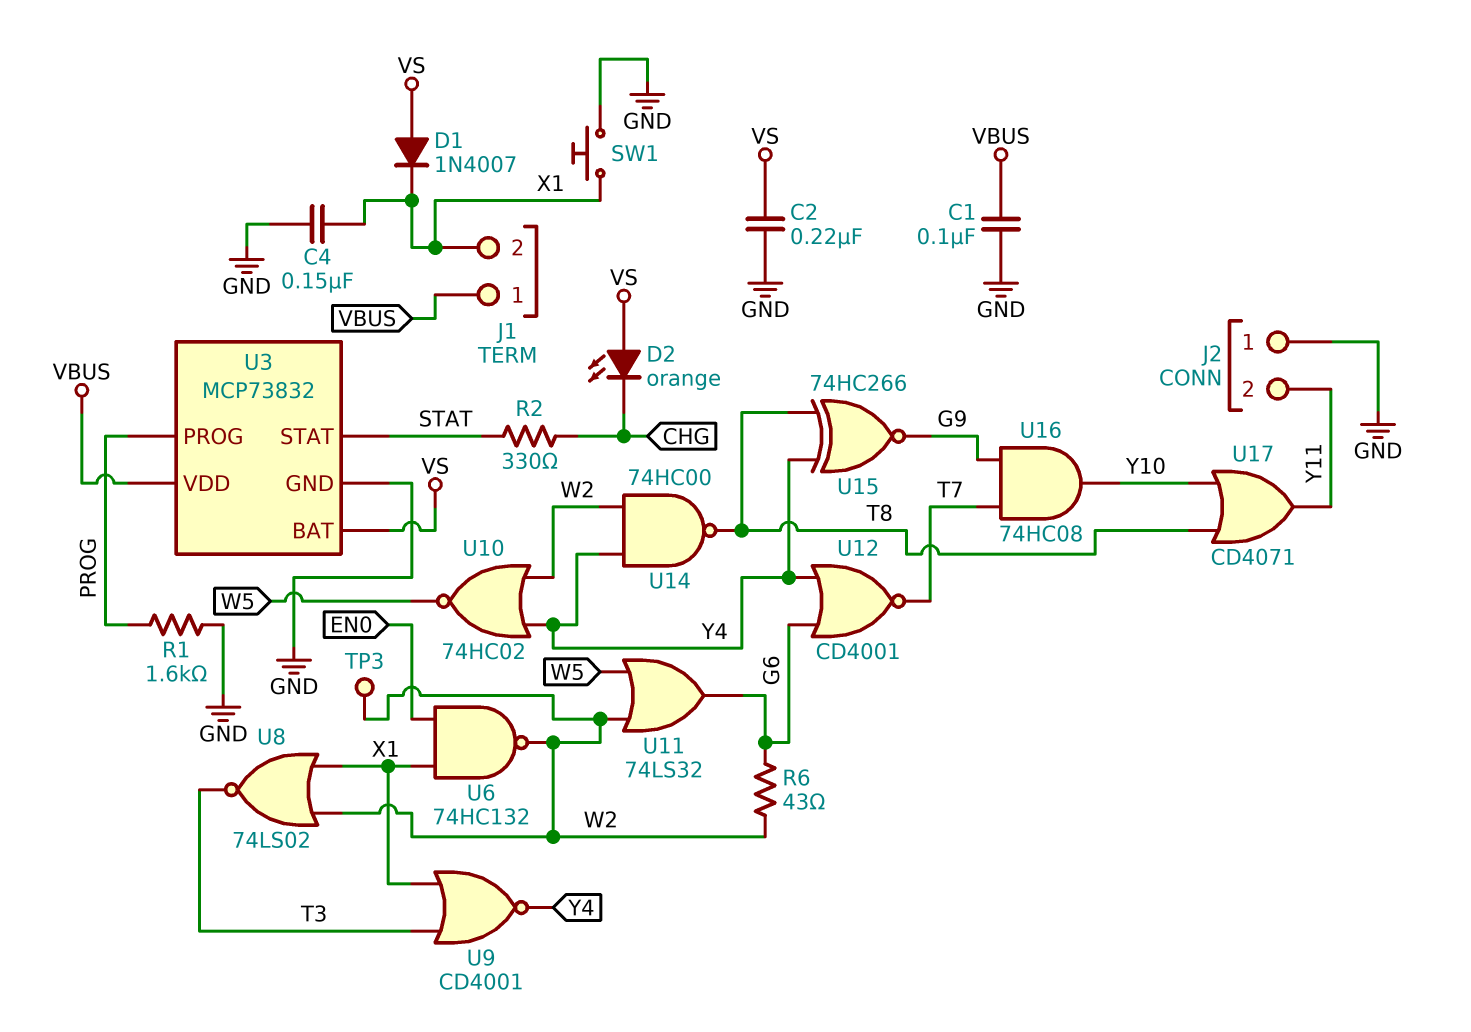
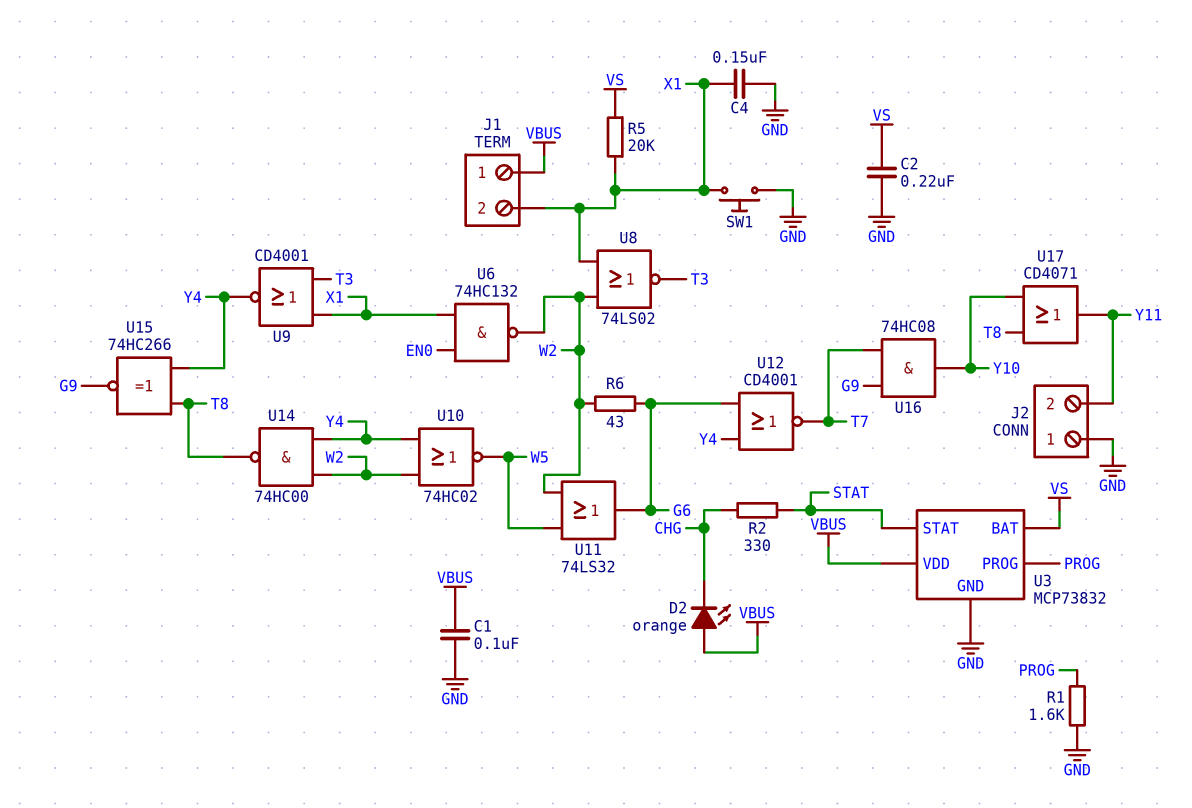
D1: diode 1N4007 (A VS, K X1) -> none
D2: LED orange (A VS, K CHG) -> LED orange (A VBUS, K CHG)
R5: none -> 20k (VS, X1)
TP3: test point (W2) -> none

